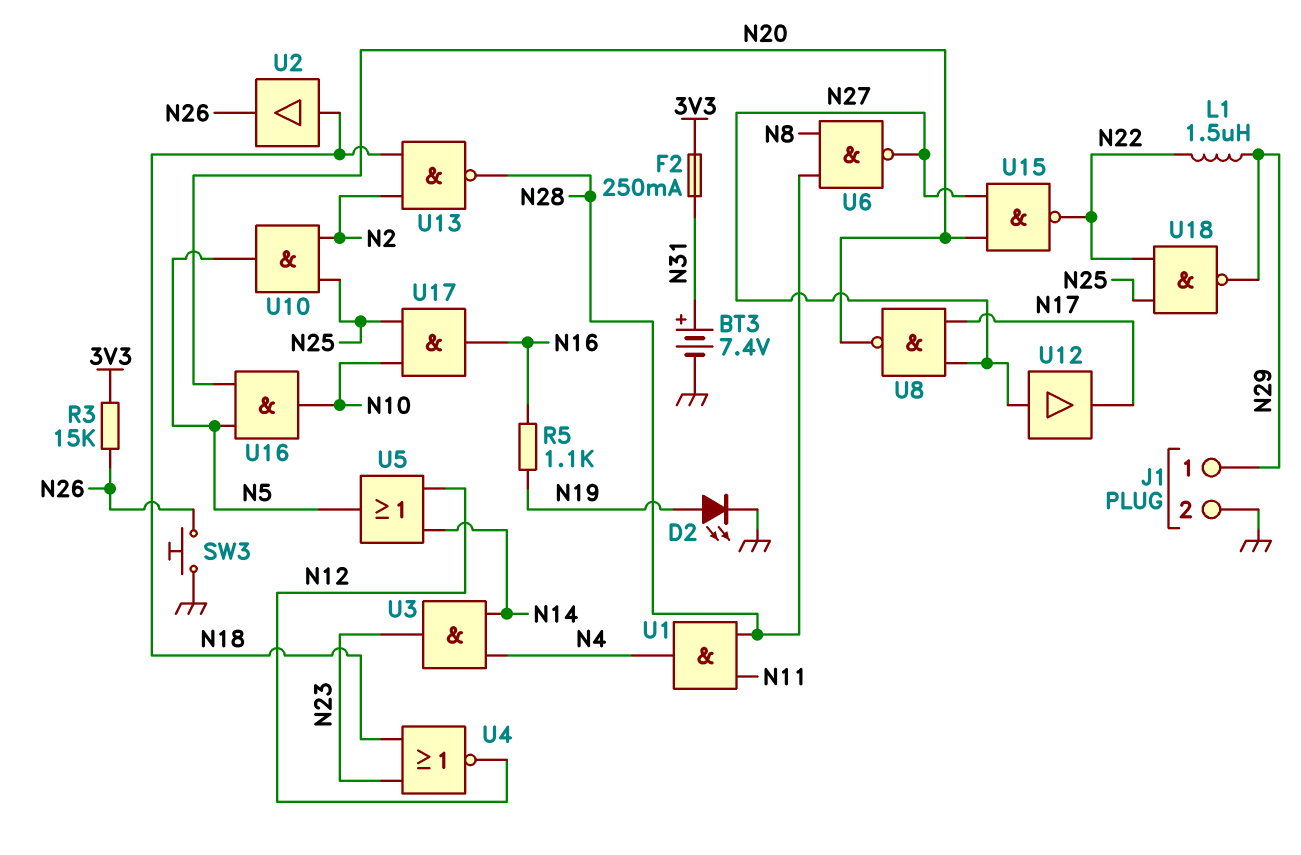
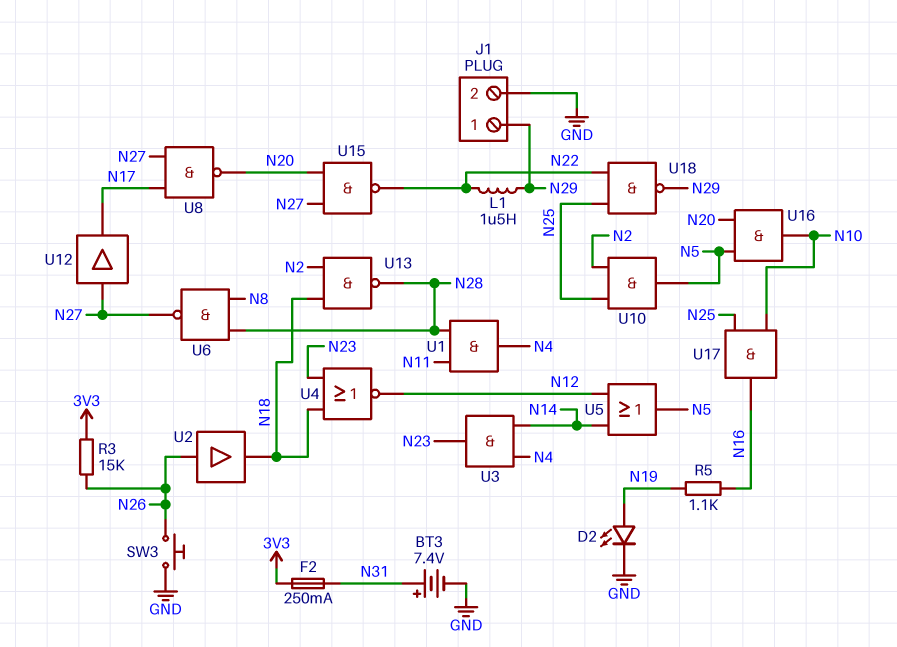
U2: buffer (in N18, out N26) -> buffer (in N26, out N18)

